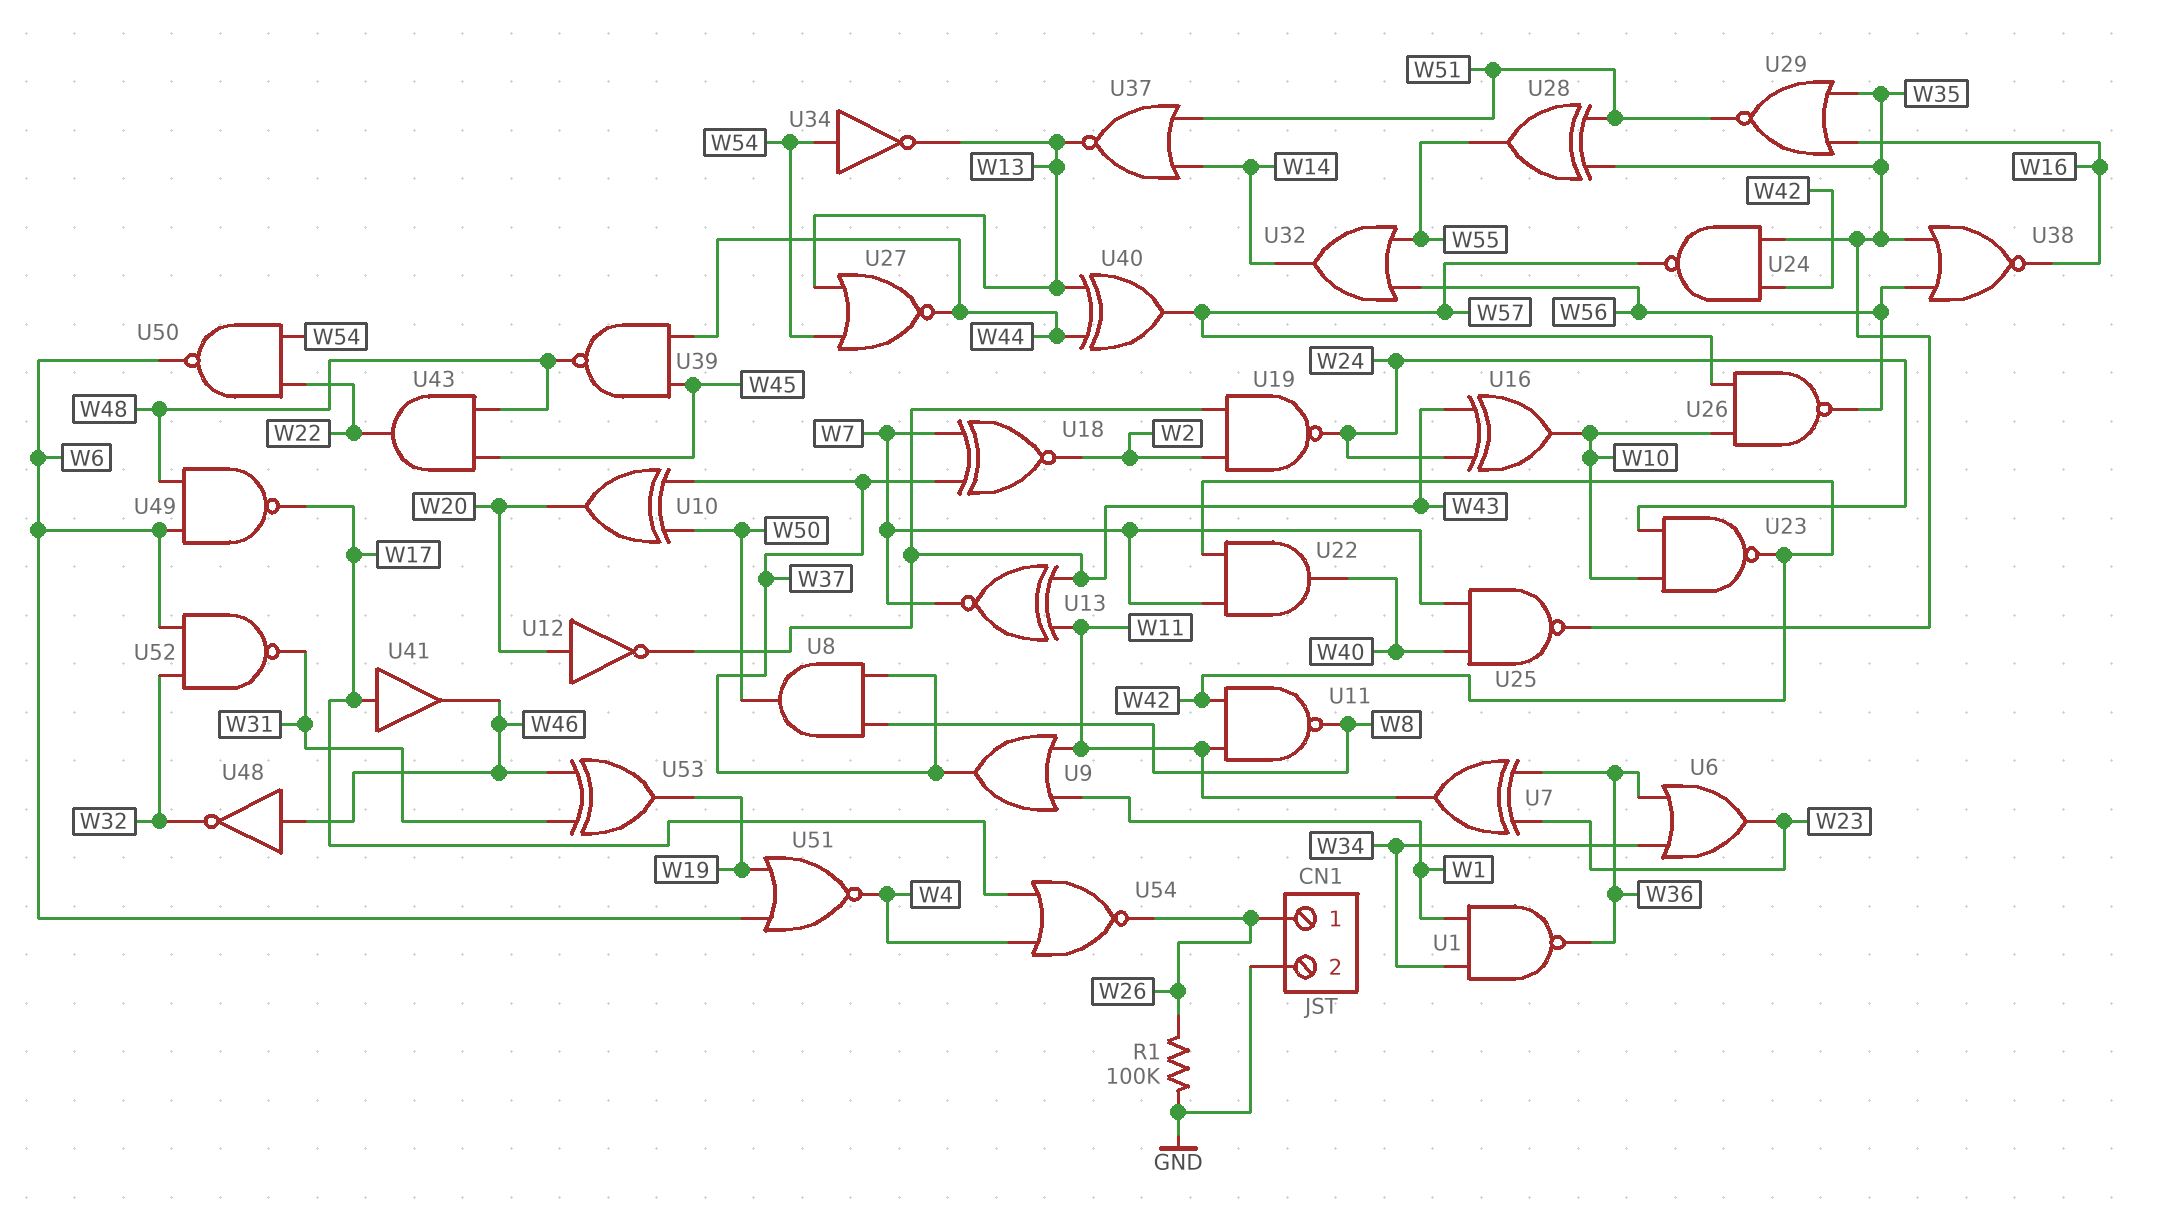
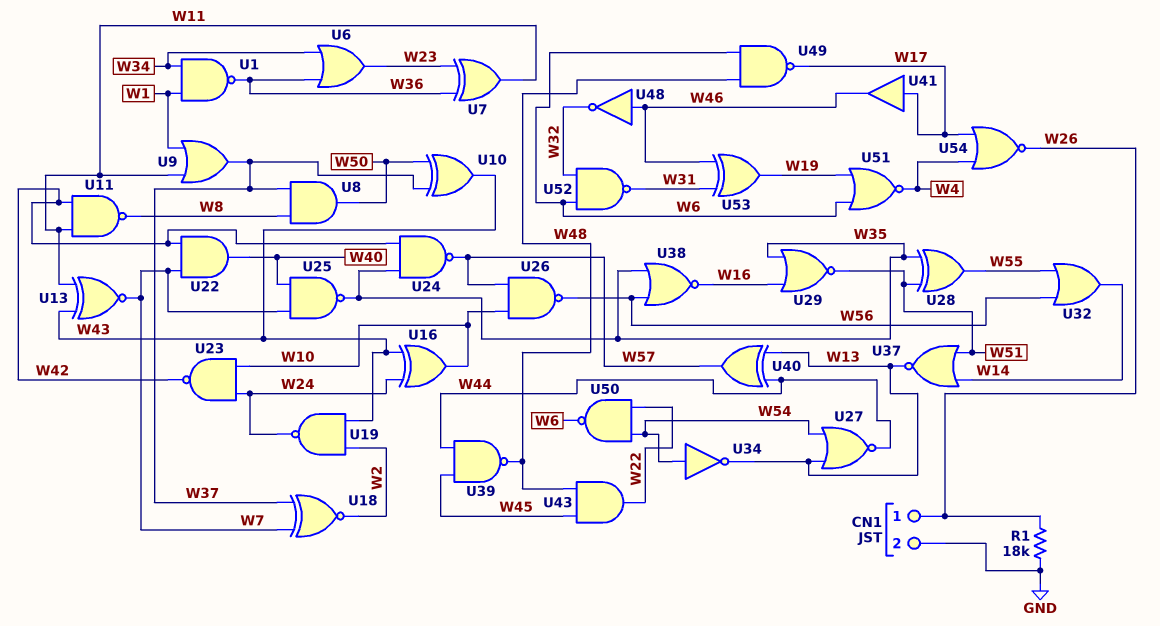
R1: 100k (GND, W26) -> 18k (GND, W26)
U10: XOR (in W37, in W50, out W20) -> XOR (in W37, in W50, out W43)
U12: NOT (in W20, out W43) -> none

